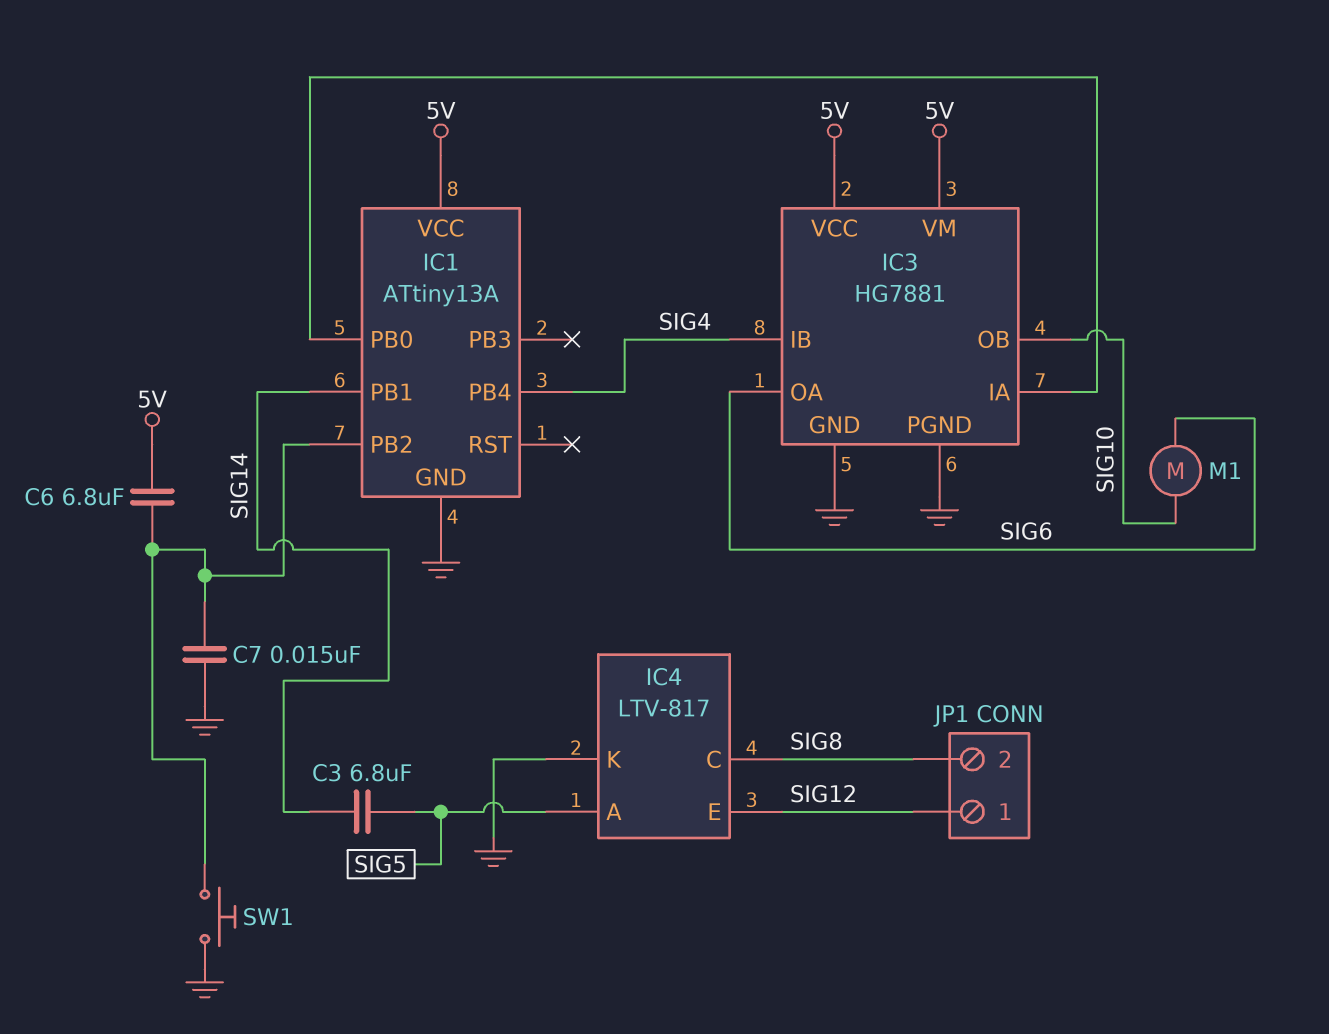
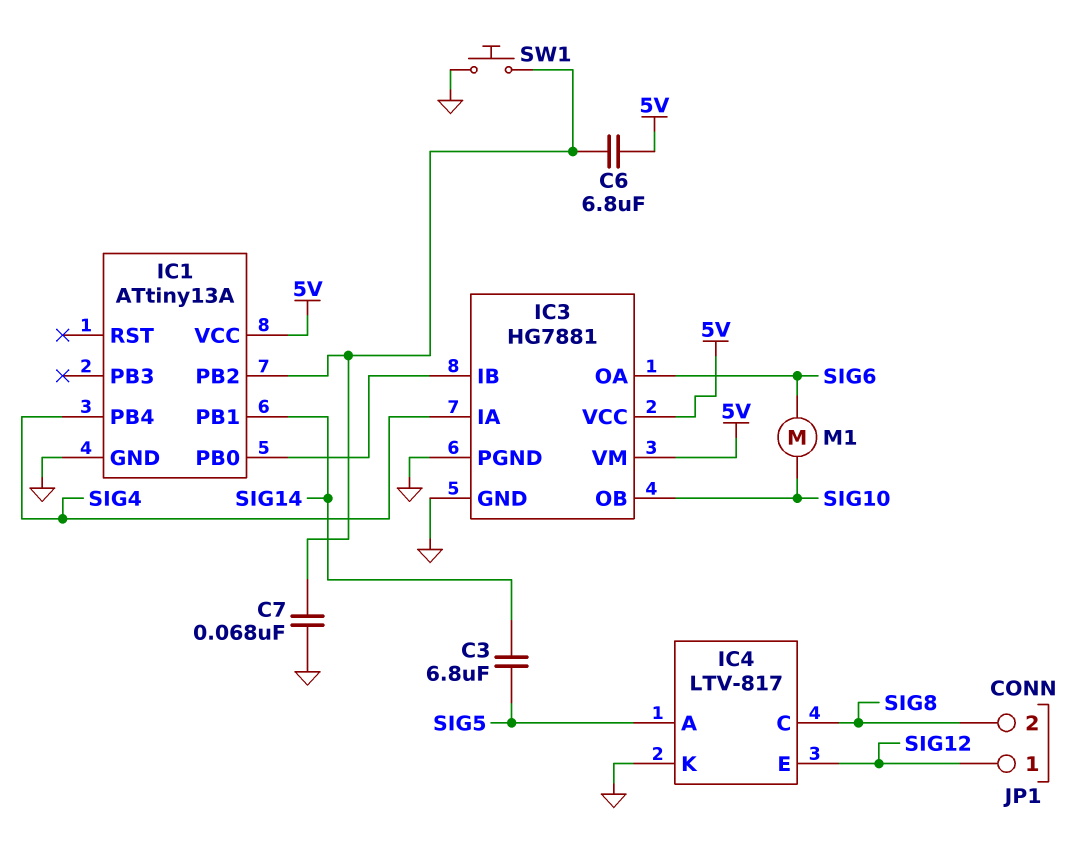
C7: 15nF (GND, IC1/PB2) -> 68nF (GND, IC1/PB2)
IC3 pin IA: IC1/PB0 -> SIG4
IC3 pin IB: SIG4 -> IC1/PB0

